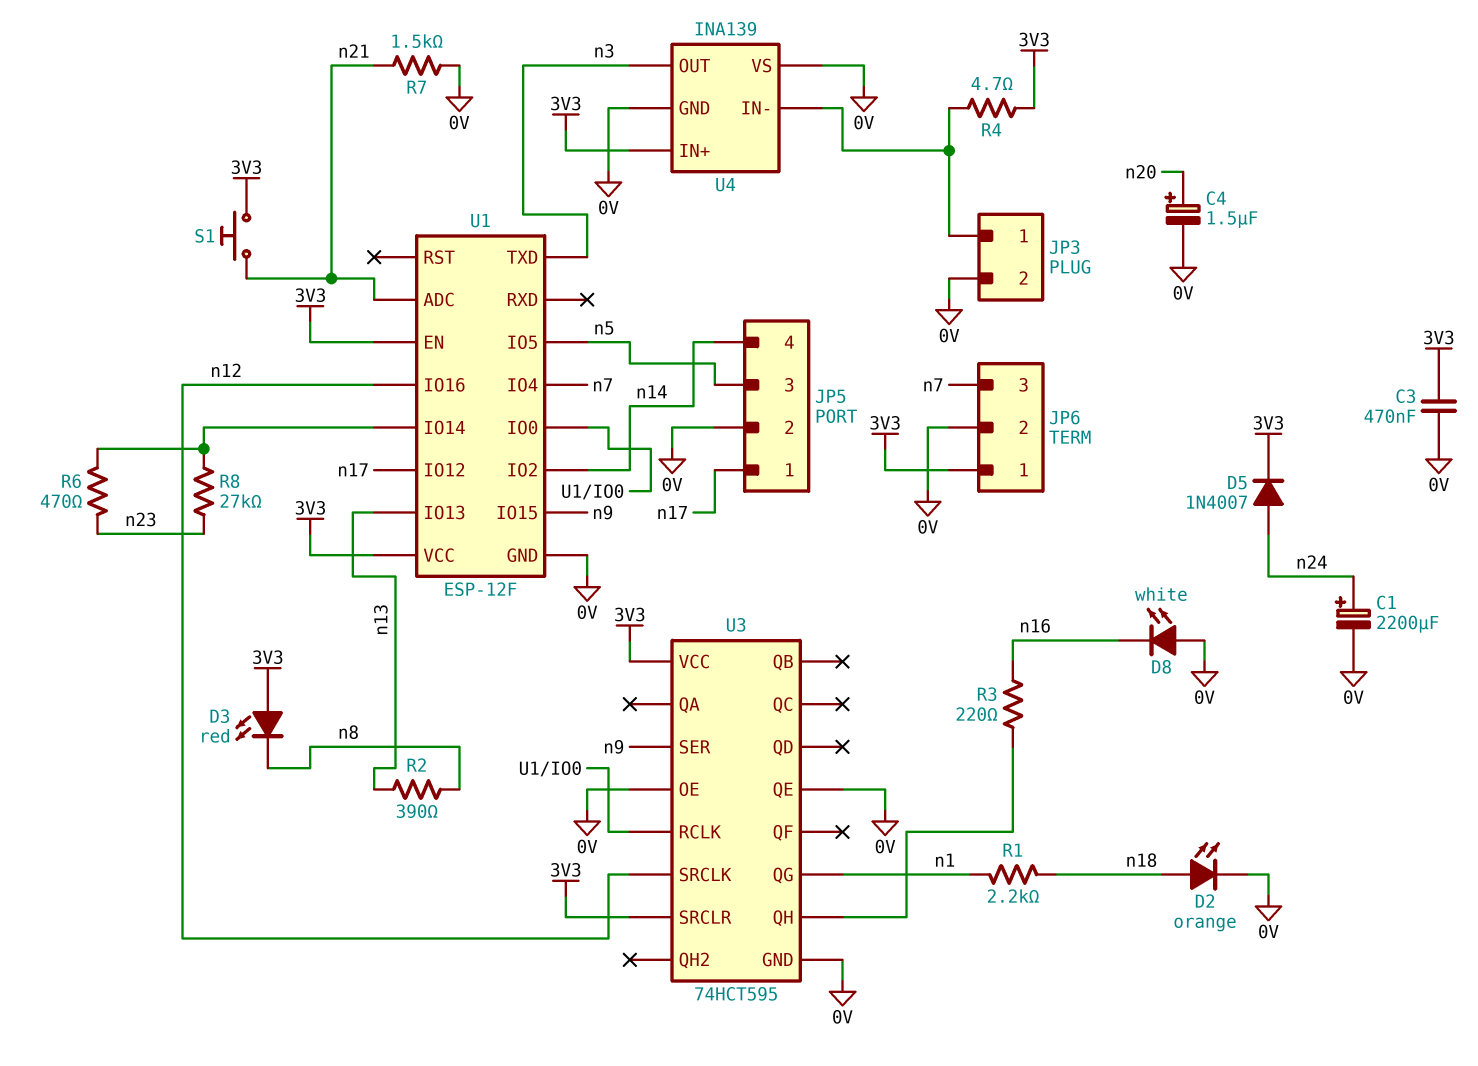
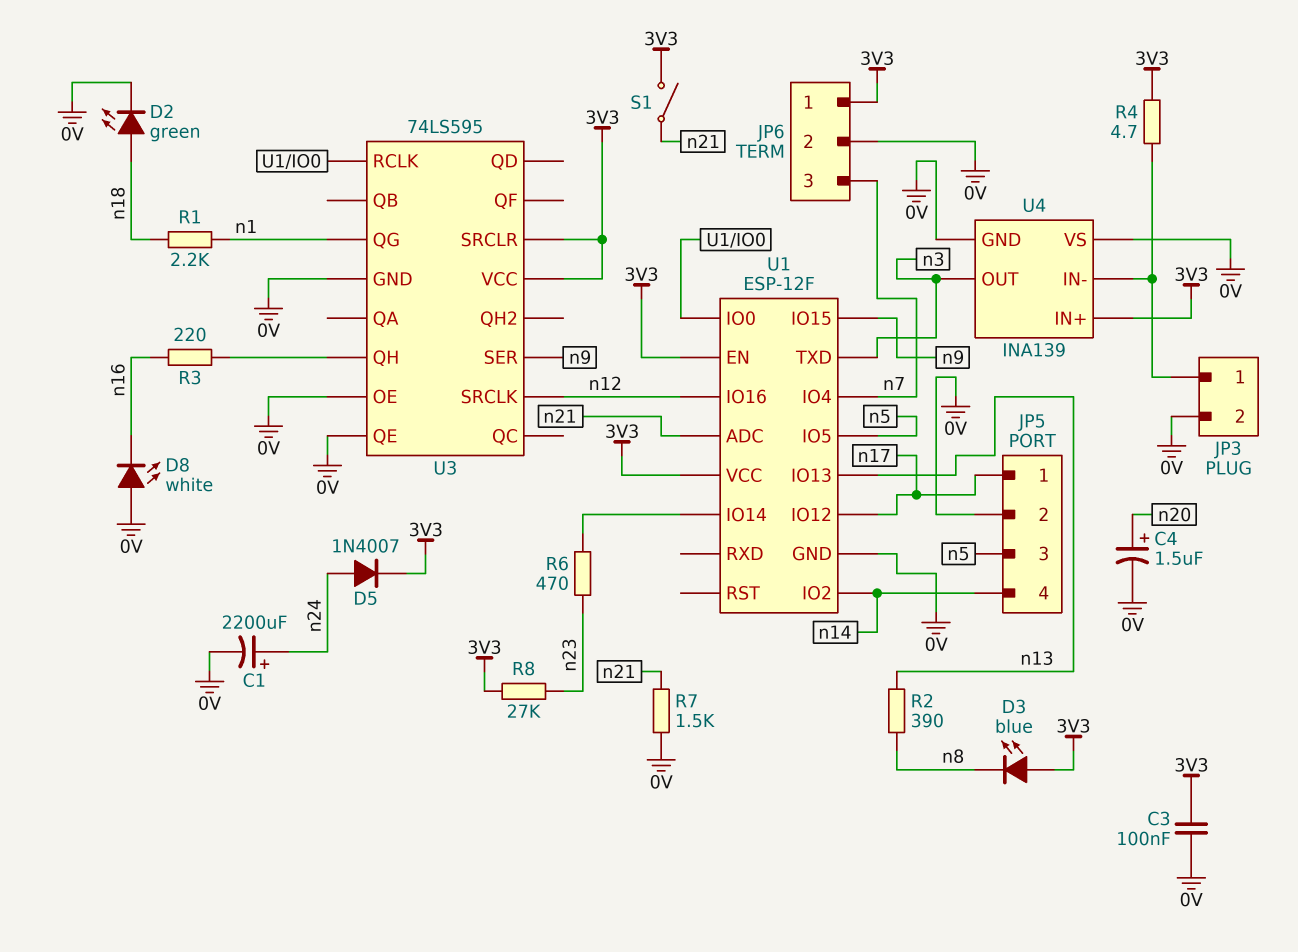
C3: 470nF (0V, 3V3) -> 100nF (0V, 3V3)
D2: LED orange (A n18, K 0V) -> LED green (A n18, K 0V)
D3: LED red (A 3V3, K n8) -> LED blue (A 3V3, K n8)
R8: 27k (U1/IO14, n23) -> 27k (3V3, n23)
S1: button (3V3, n21) -> switch (3V3, n21)
U3: 74HCT595 -> 74LS595

